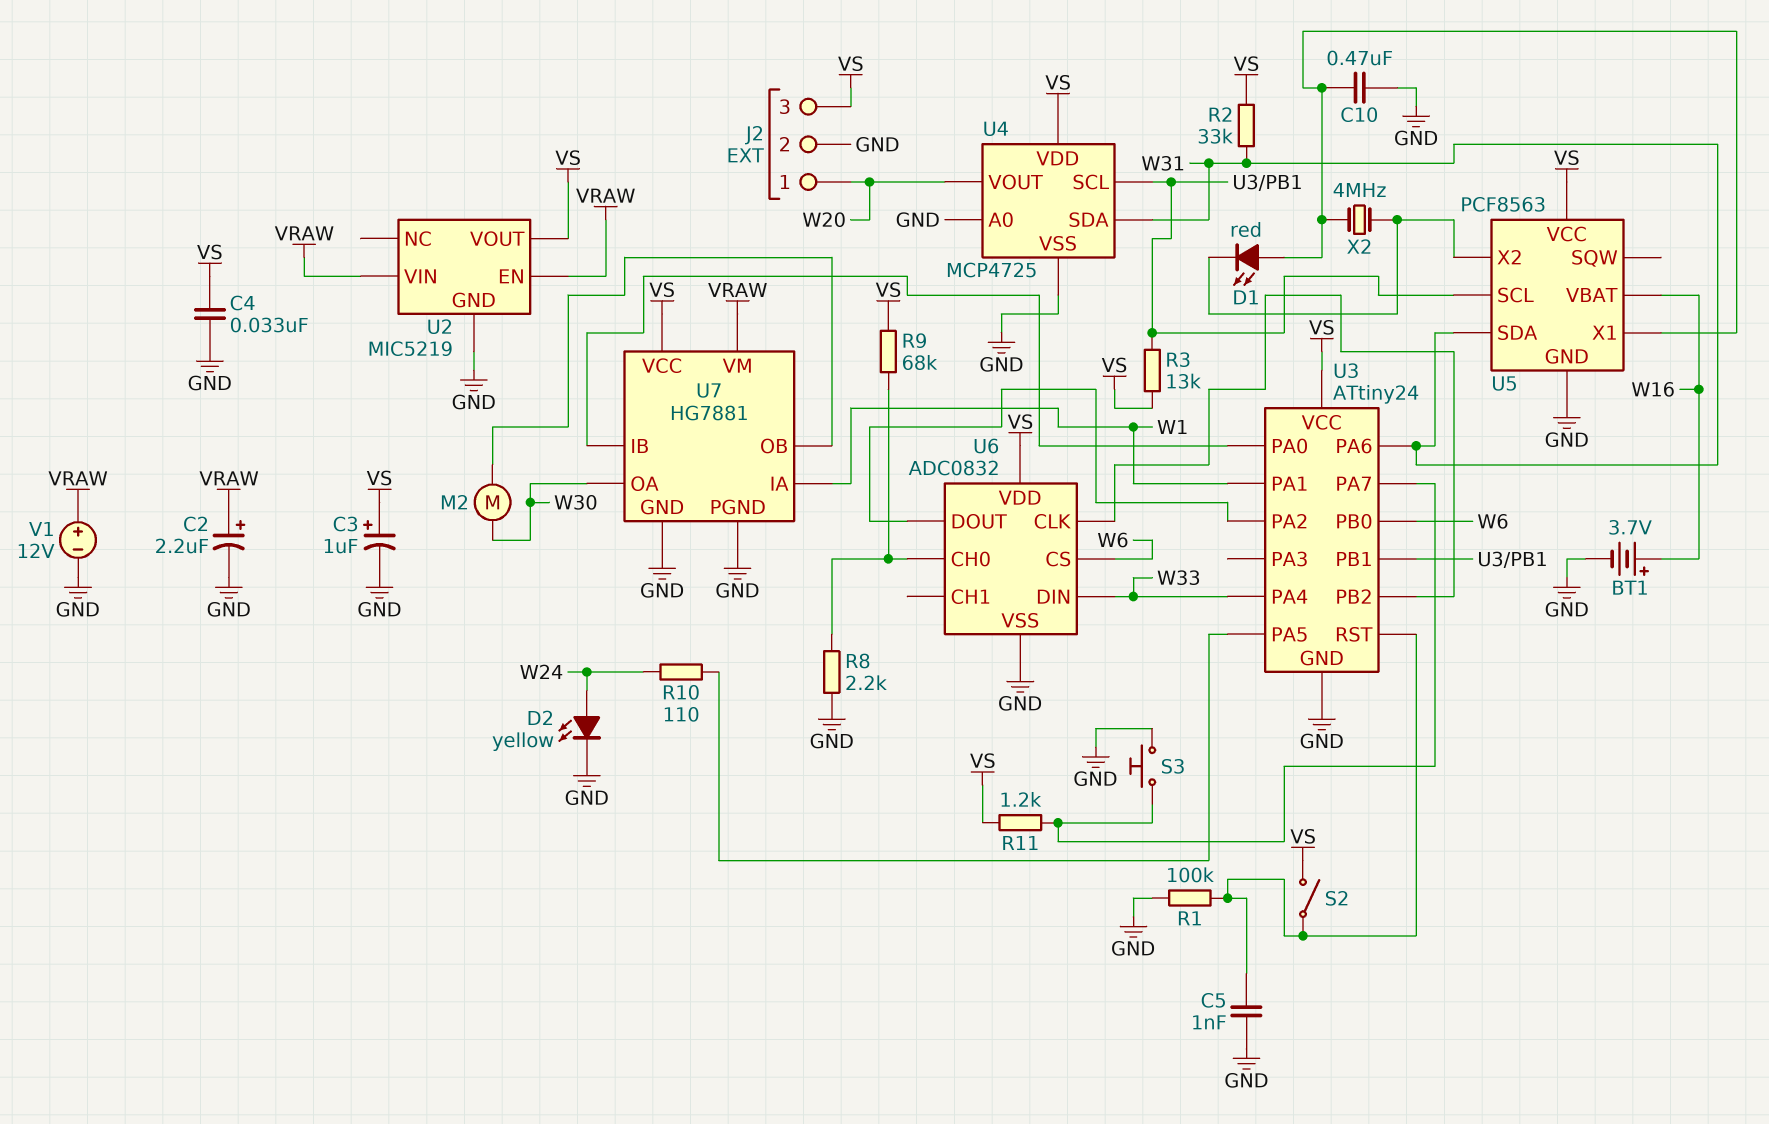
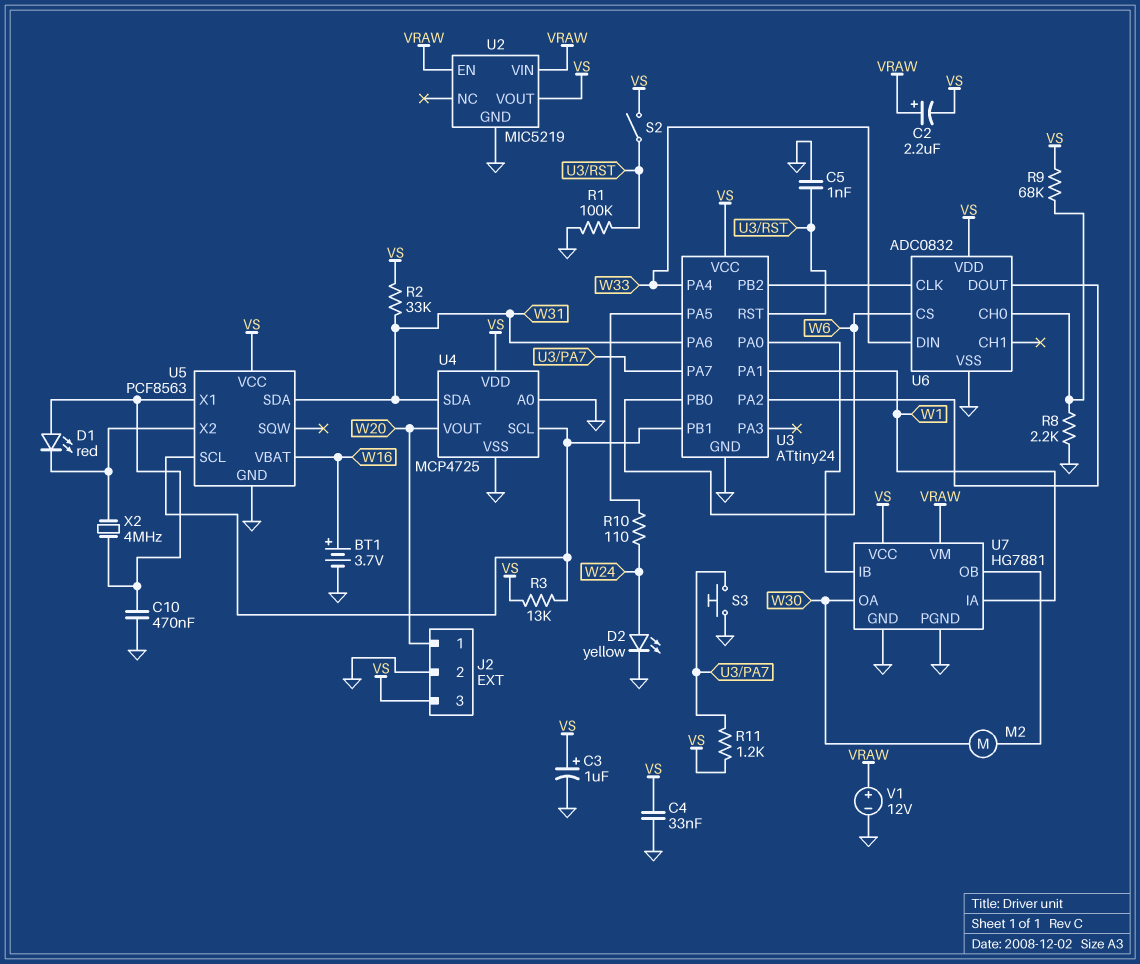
C2: 2.2uF (plus VRAW, minus GND) -> 2.2uF (plus VRAW, minus VS)

